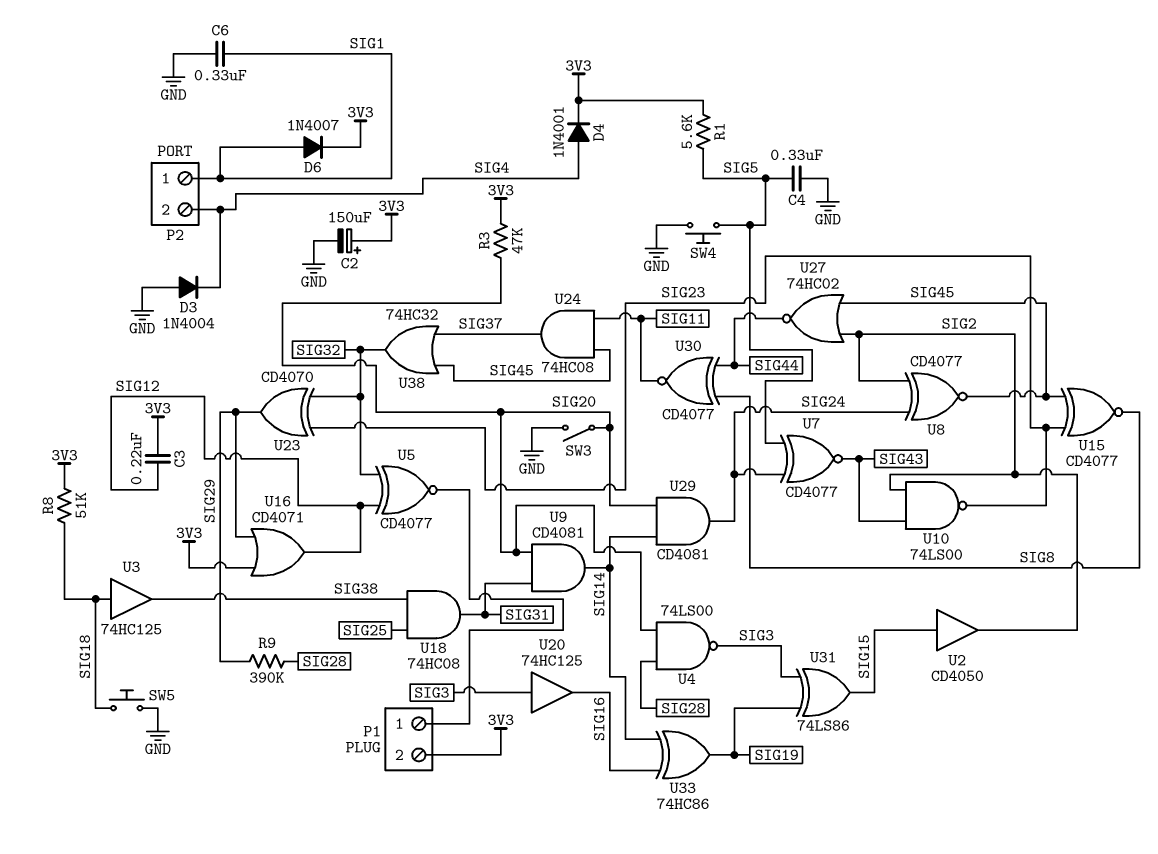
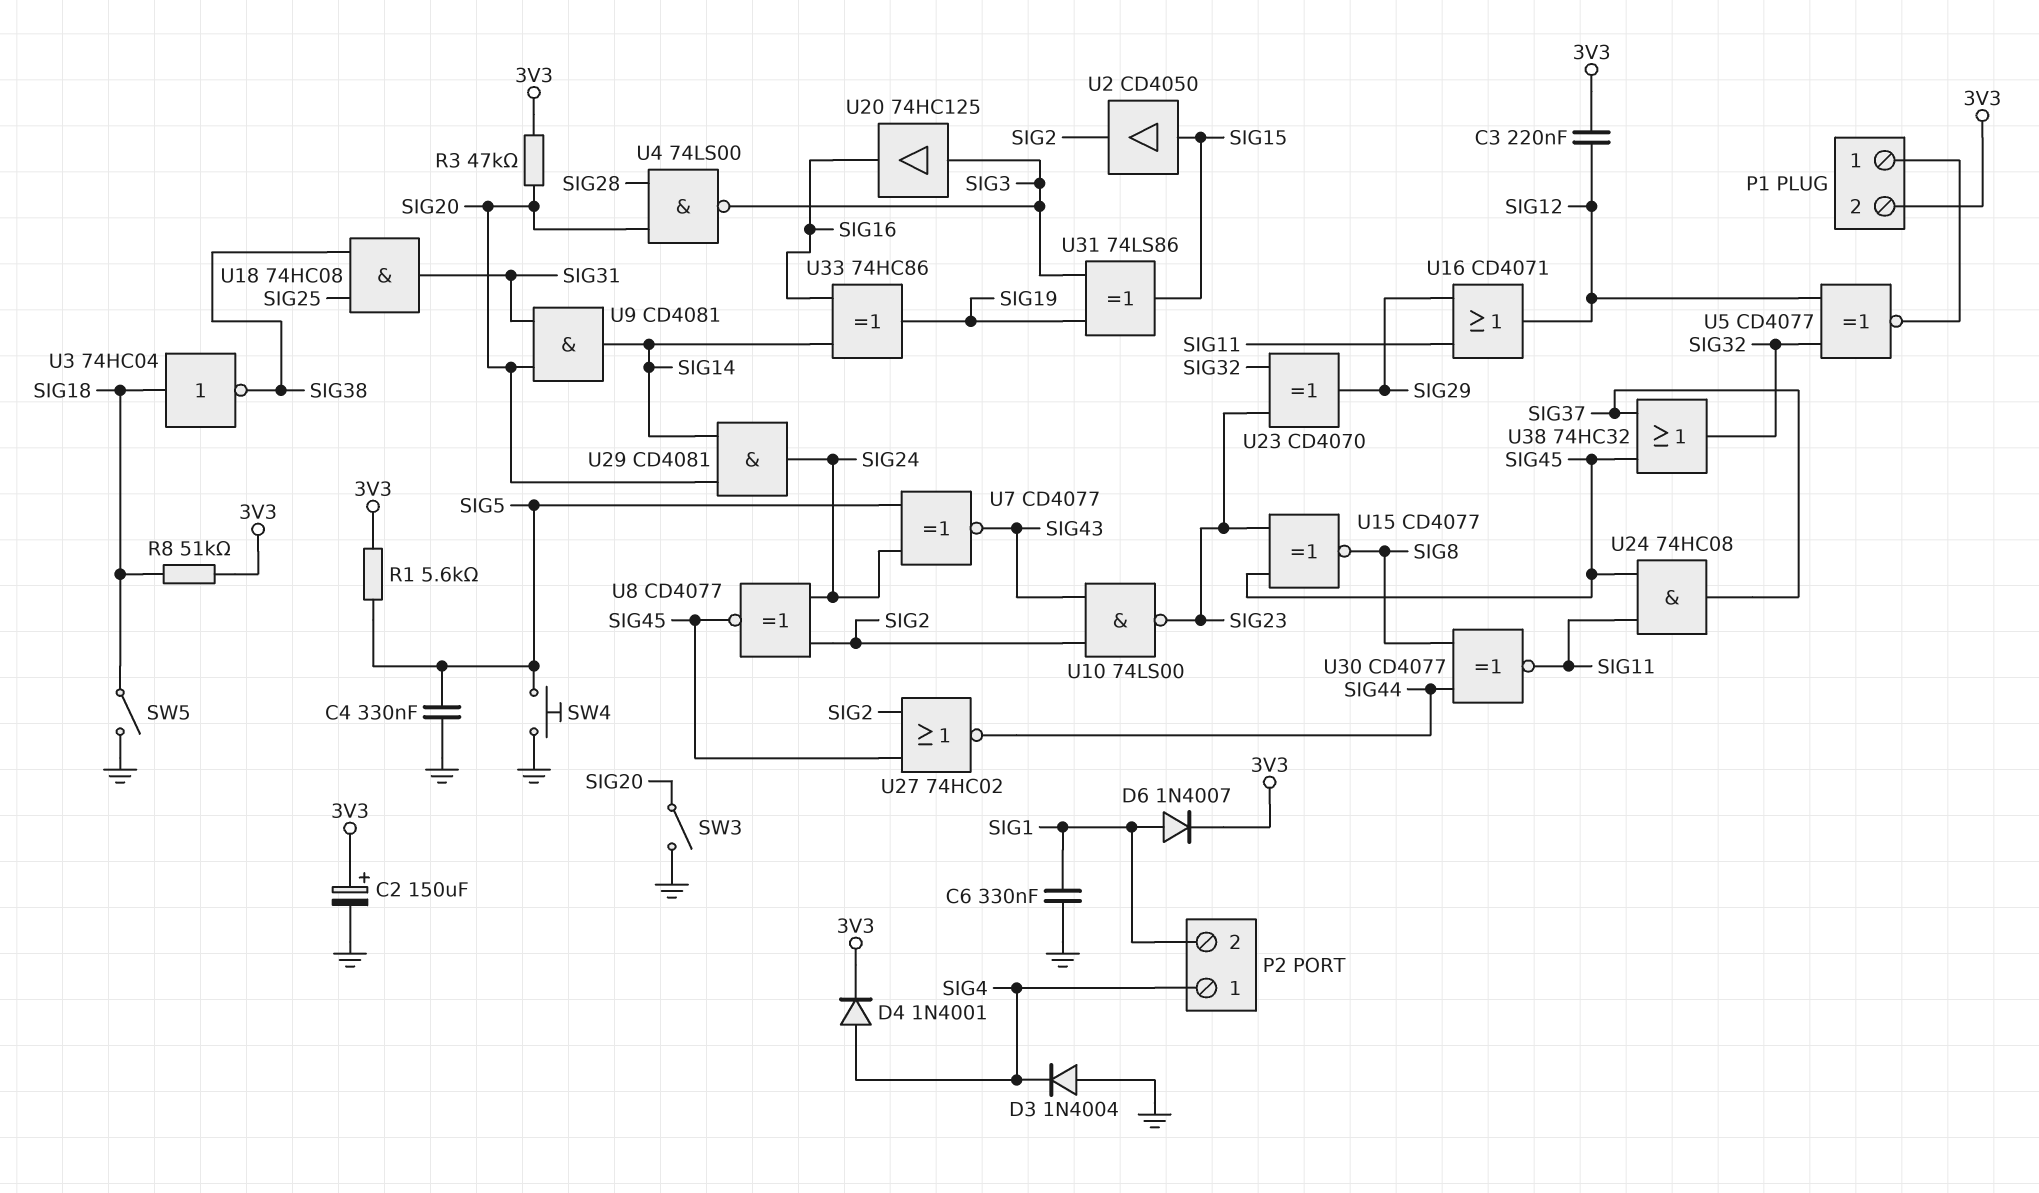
P2 pin 1: SIG1 -> SIG4
P2 pin 2: SIG4 -> SIG1
R9: 390k (SIG28, SIG29) -> none
SW5: button (GND, SIG18) -> switch (GND, SIG18)
U3: buffer 74HC125 (in SIG18, out SIG38) -> NOT 74HC04 (in SIG18, out SIG38)
U16: OR CD4071 (in 3V3, in SIG29, out SIG12) -> OR CD4071 (in SIG11, in SIG29, out SIG12)

